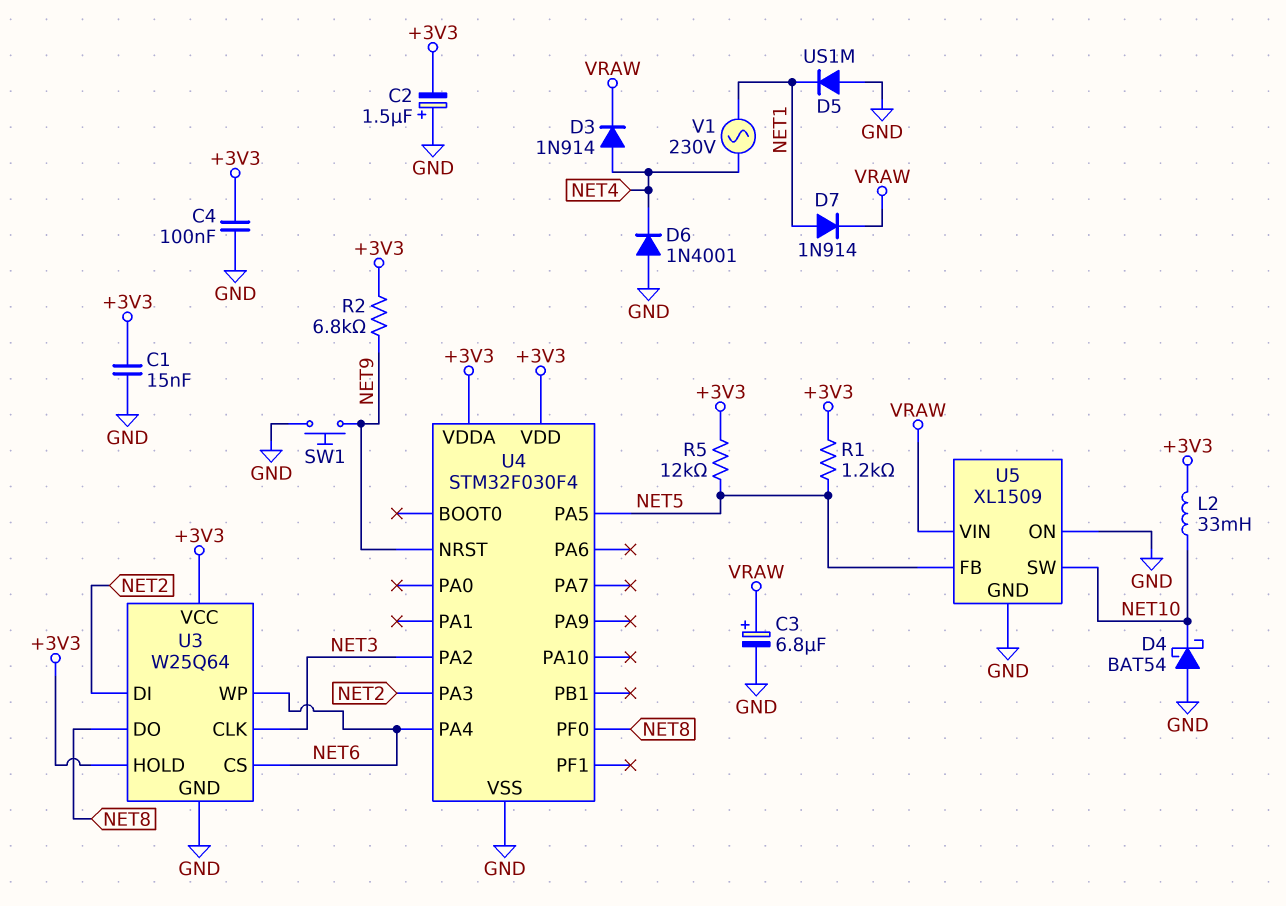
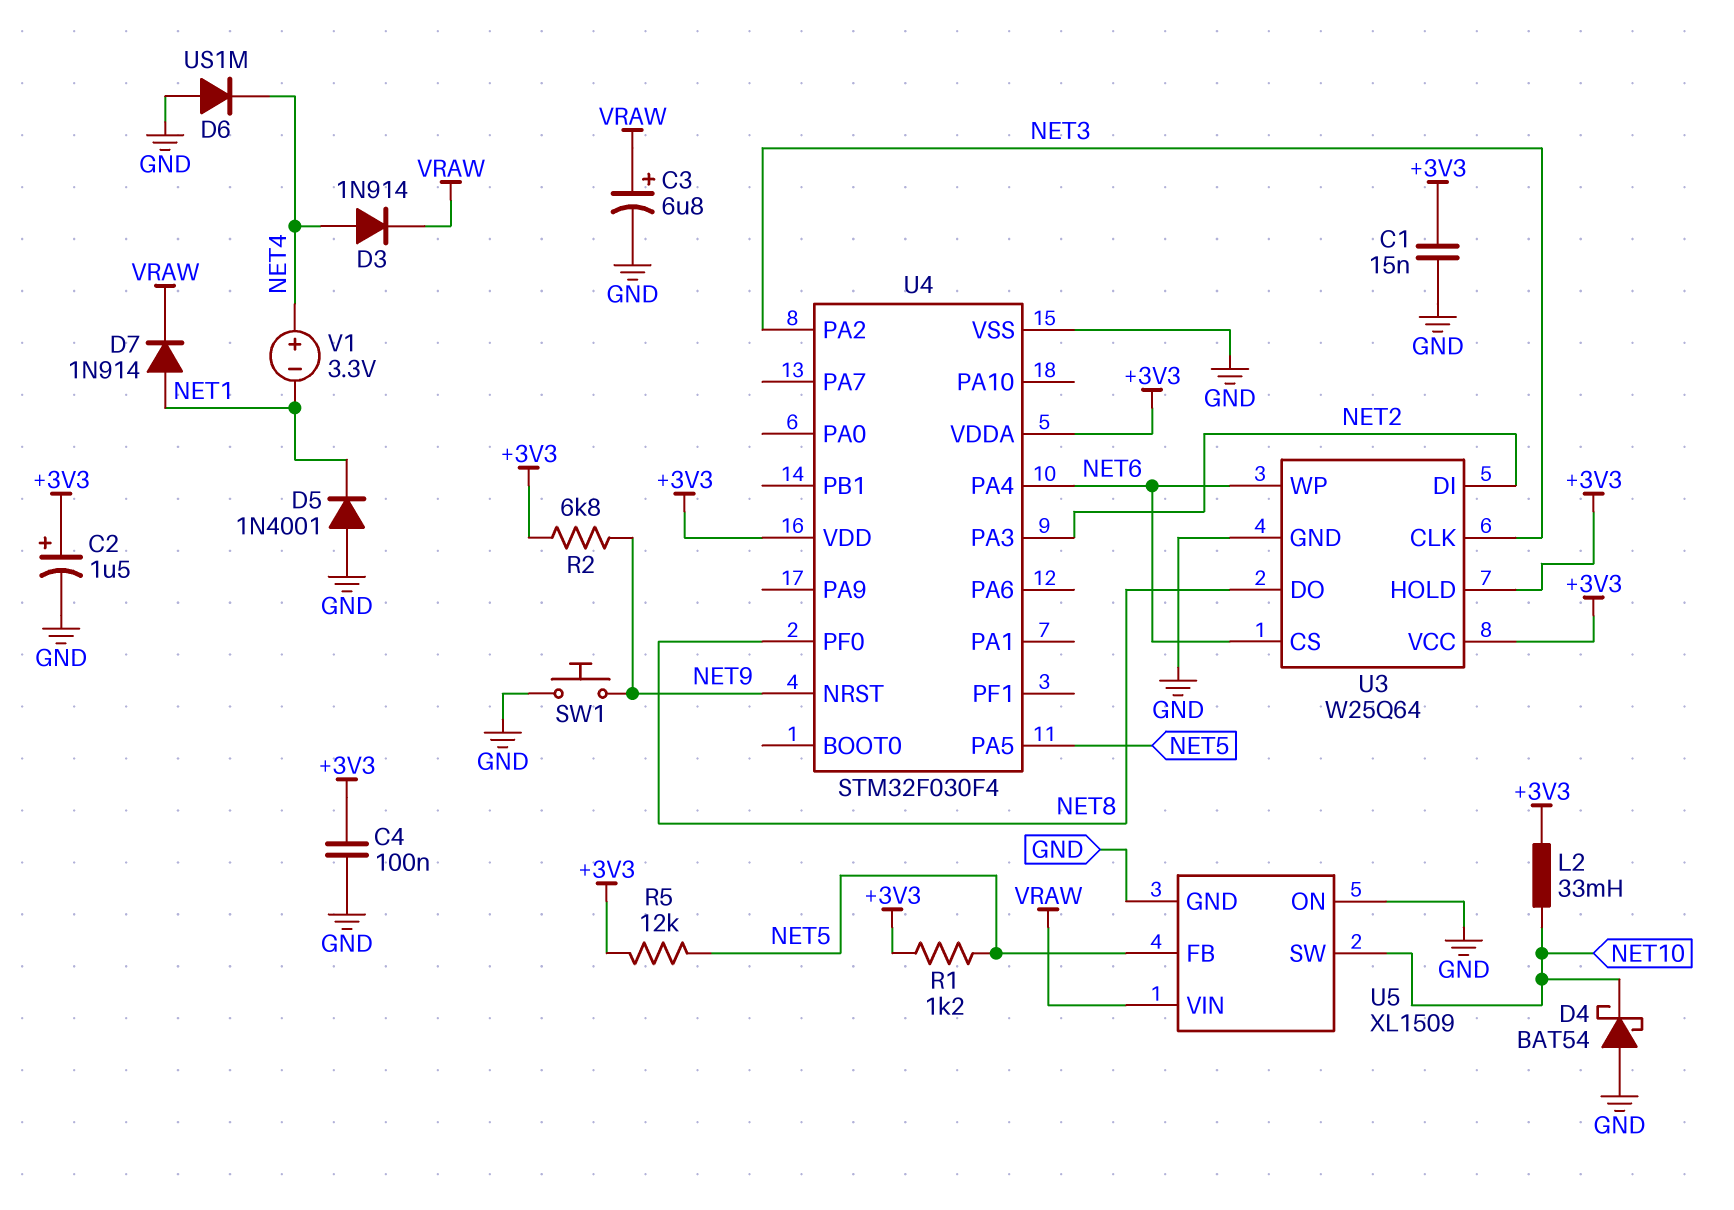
C2: 1.5uF (plus GND, minus +3V3) -> 1.5uF (plus +3V3, minus GND)
D5: diode US1M (A GND, K NET1) -> diode 1N4001 (A GND, K NET1)
D6: diode 1N4001 (A GND, K NET4) -> diode US1M (A GND, K NET4)
V1: AC 230V (NET1, NET4) -> 3.3V (plus NET4, minus NET1)

